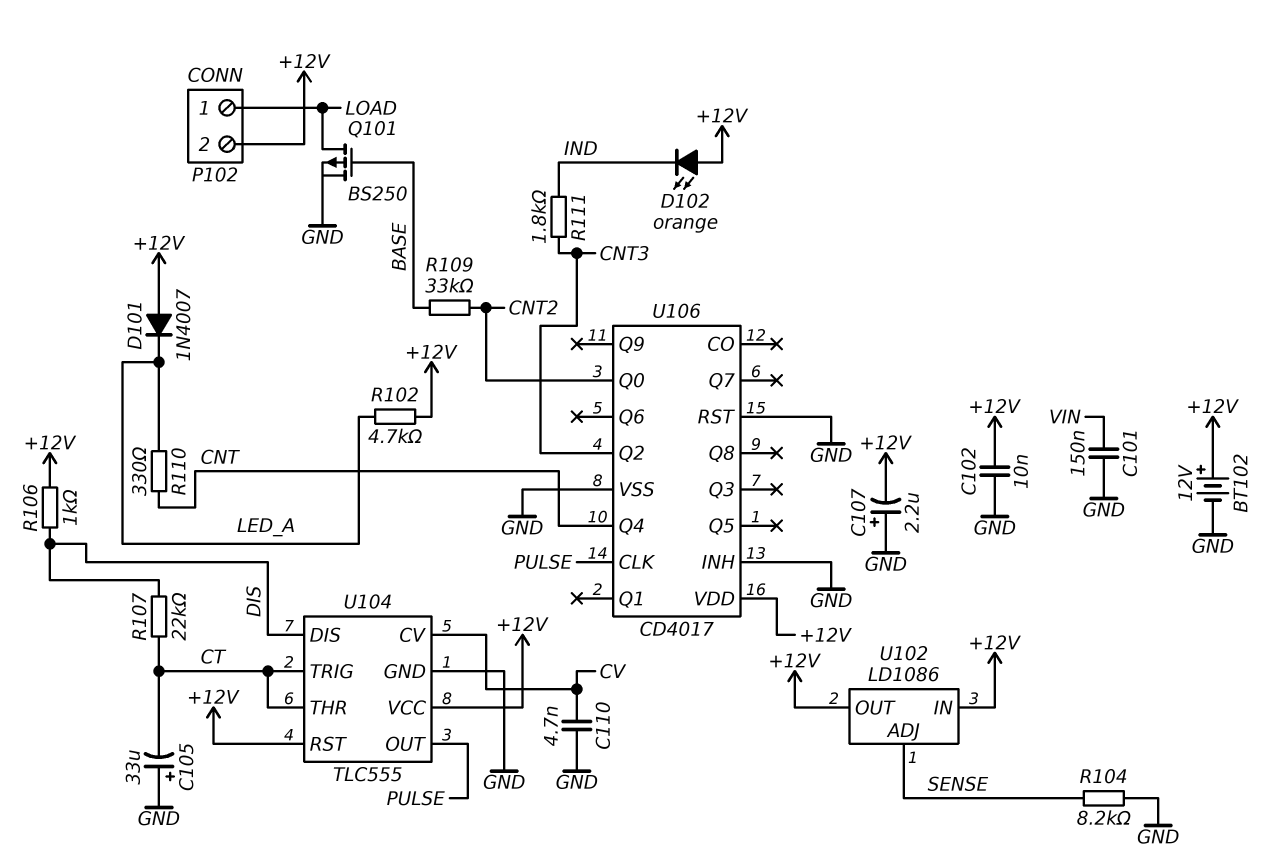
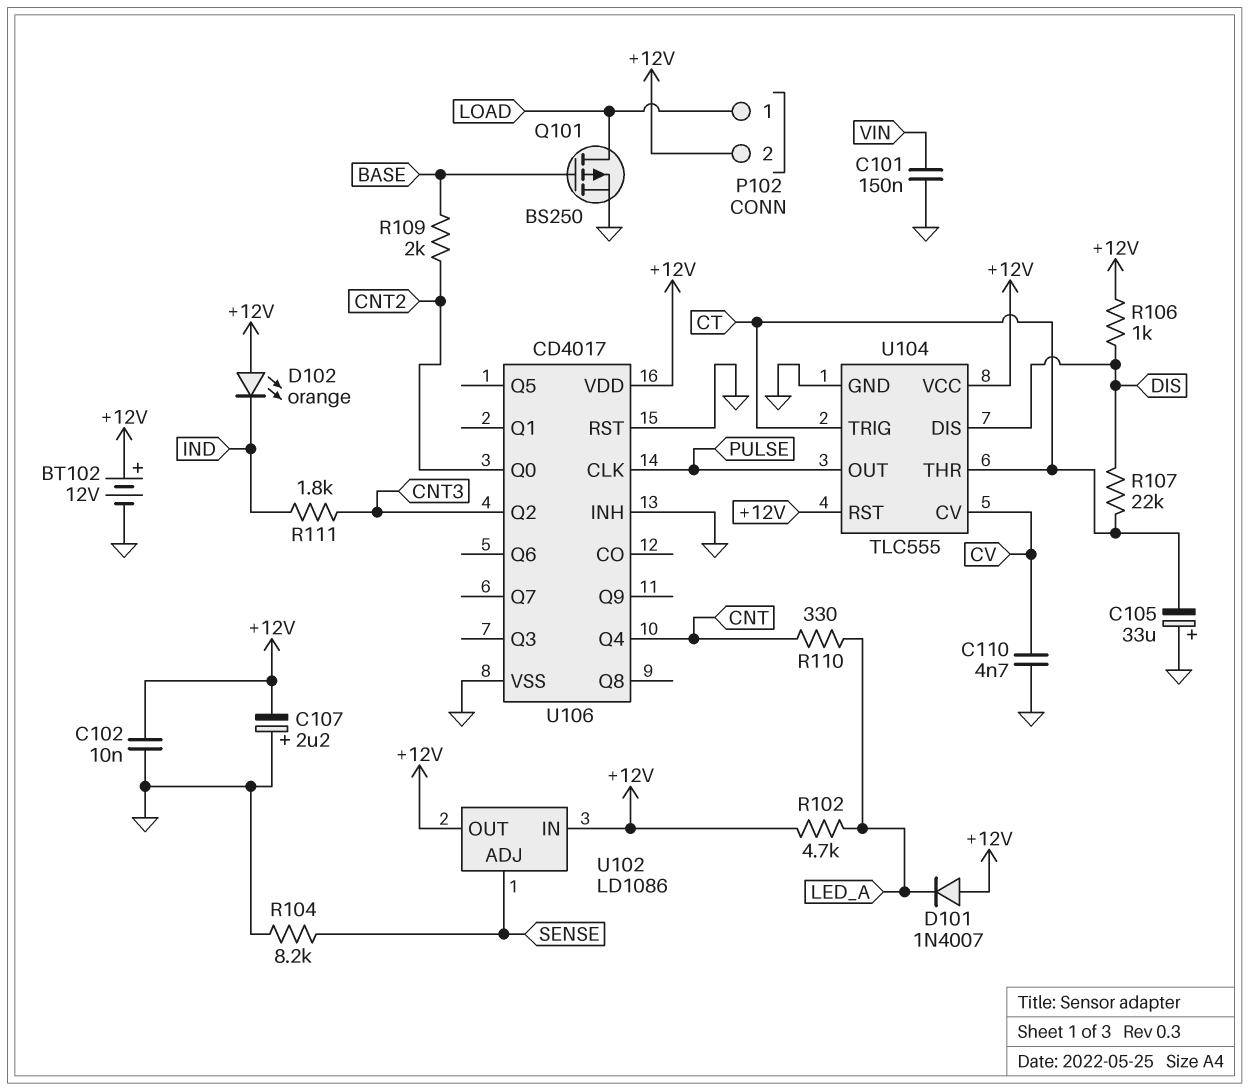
R109: 33k (BASE, CNT2) -> 2k (BASE, CNT2)

